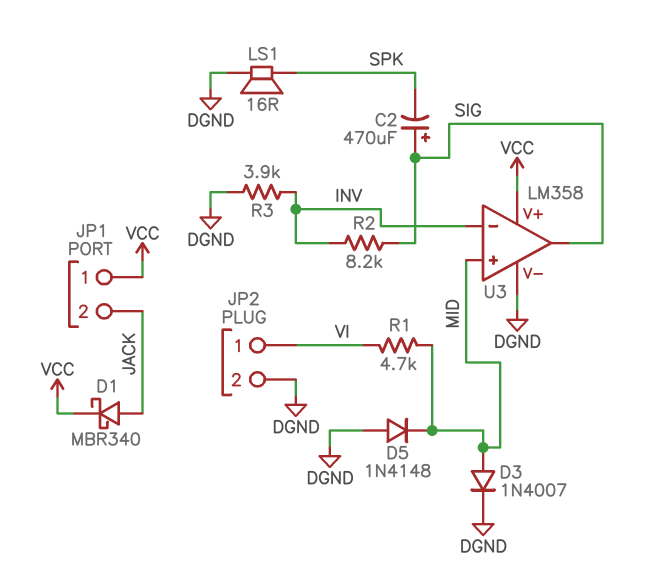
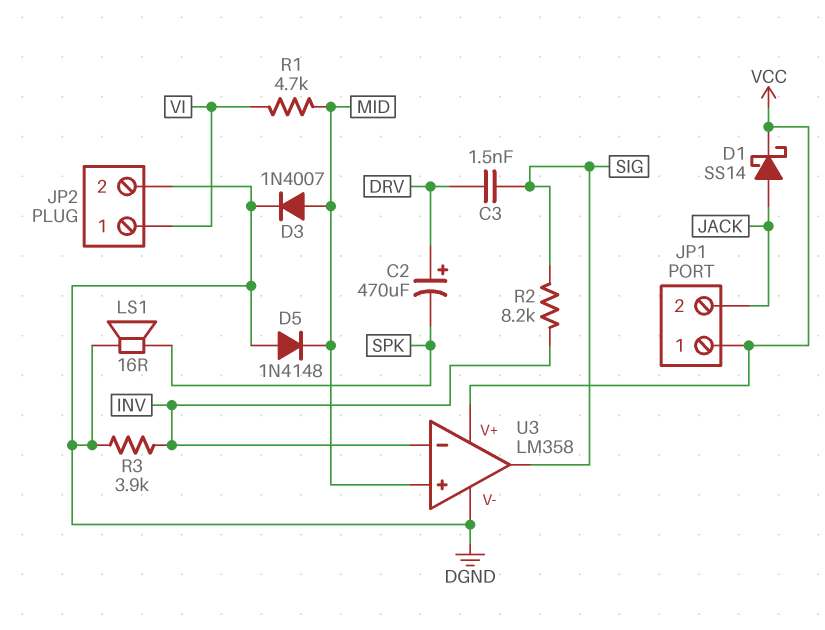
C2: 470uF (plus SIG, minus SPK) -> 470uF (plus DRV, minus SPK)
C3: none -> 1.5nF (DRV, SIG)
D1: schottky MBR340 (A JACK, K VCC) -> schottky SS14 (A JACK, K VCC)

